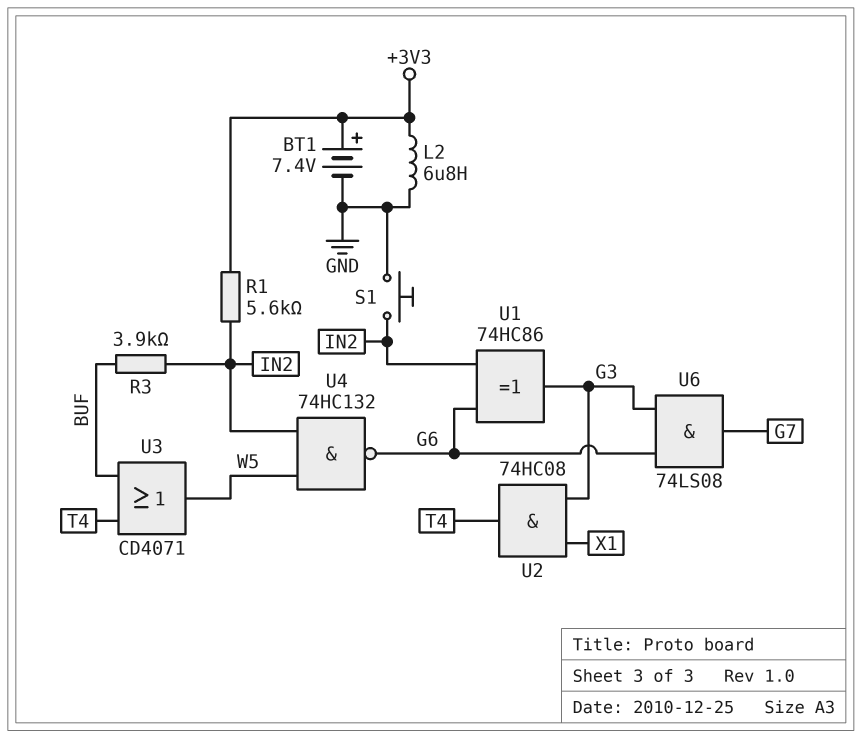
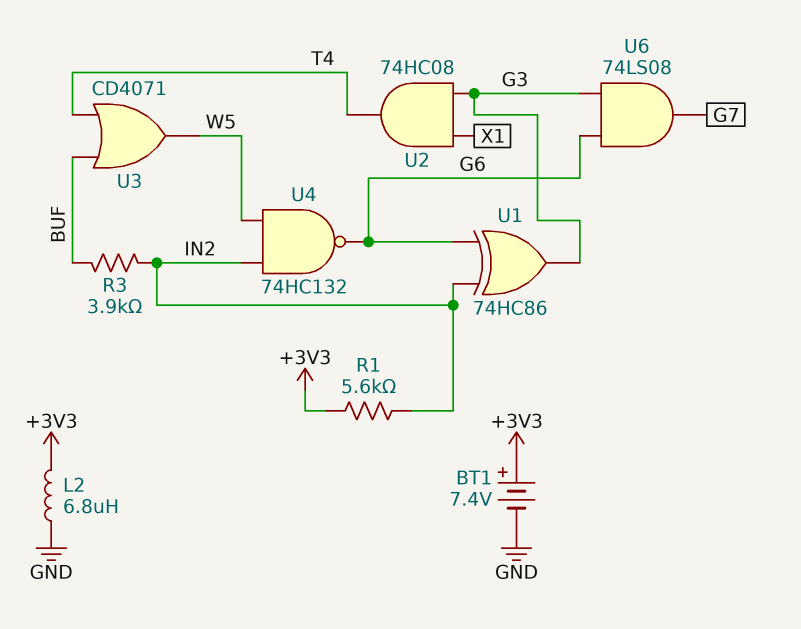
S1: button (GND, IN2) -> none

